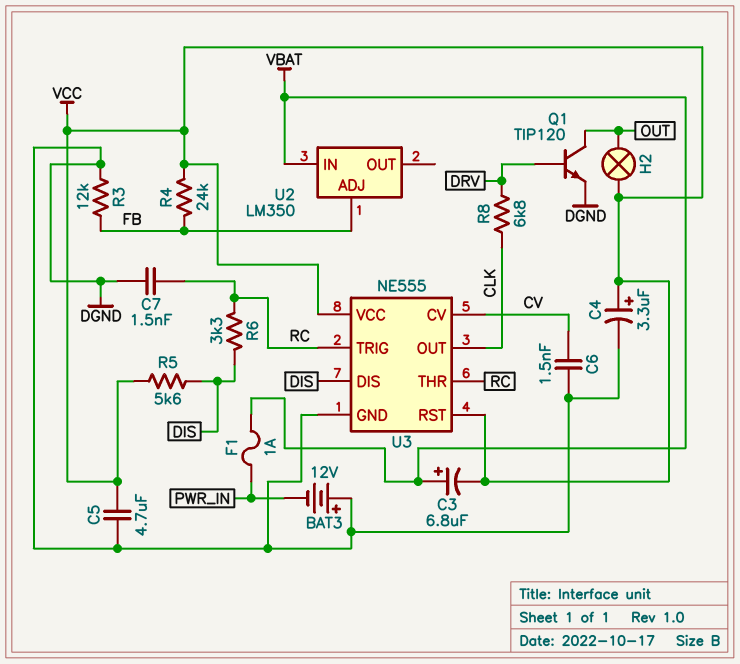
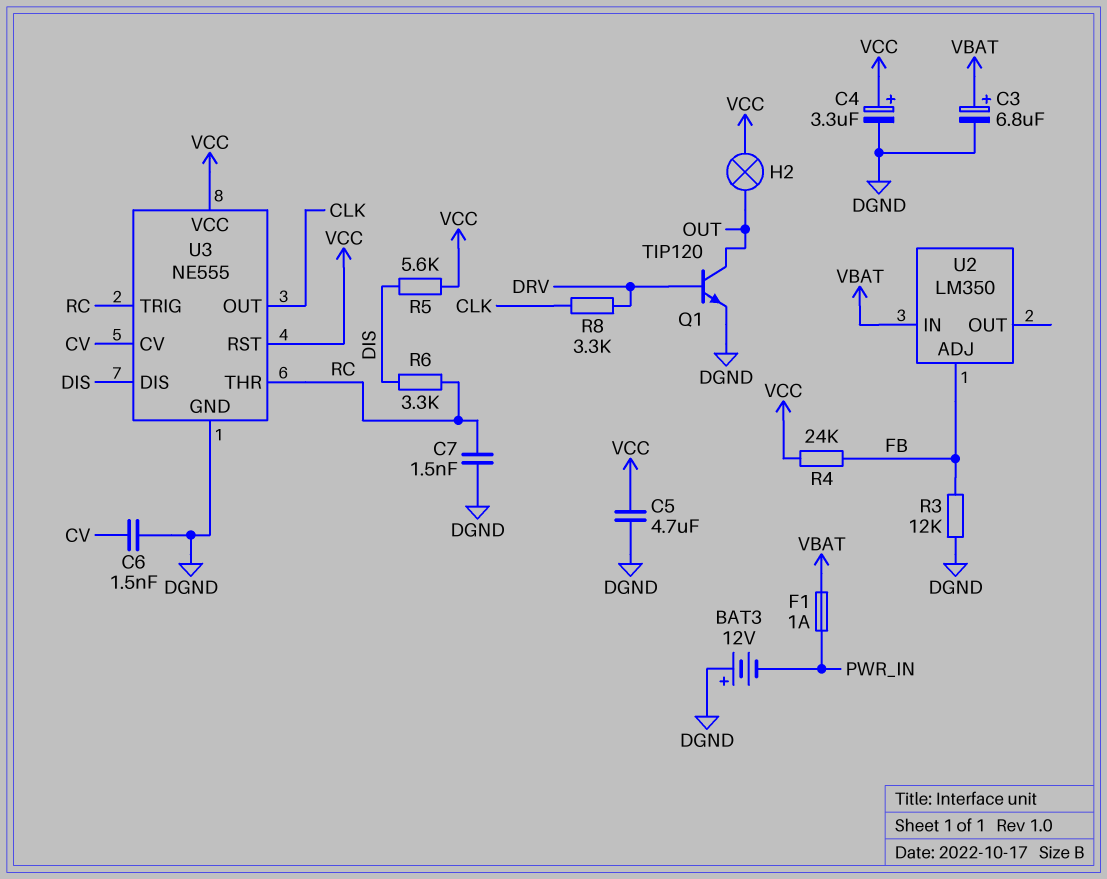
C3: 6.8uF (plus VBAT, minus VCC) -> 6.8uF (plus VBAT, minus DGND)
R8: 6.8k (CLK, DRV) -> 3.3k (CLK, DRV)

